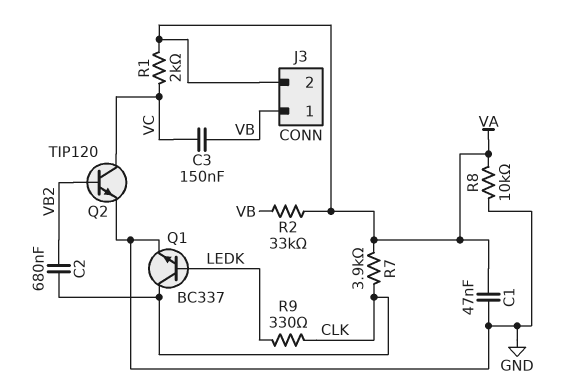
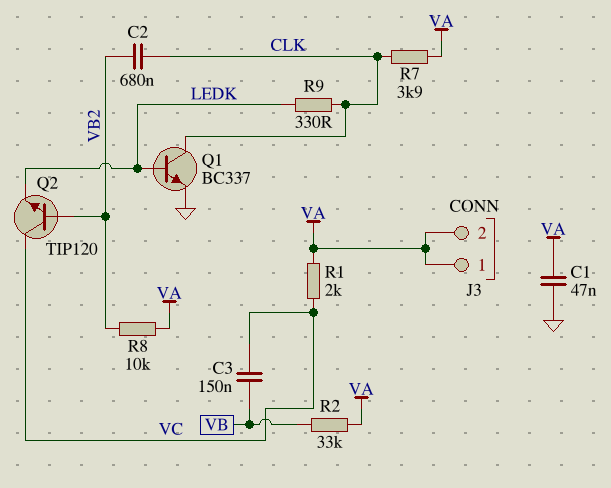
J3 pin 1: VB -> VA
Q2: NPN TIP120 (B VB2, C VC, E GND) -> NPN TIP120 (B VB2, C VC, E LEDK)
R8: 10k (GND, VA) -> 10k (VA, VB2)

